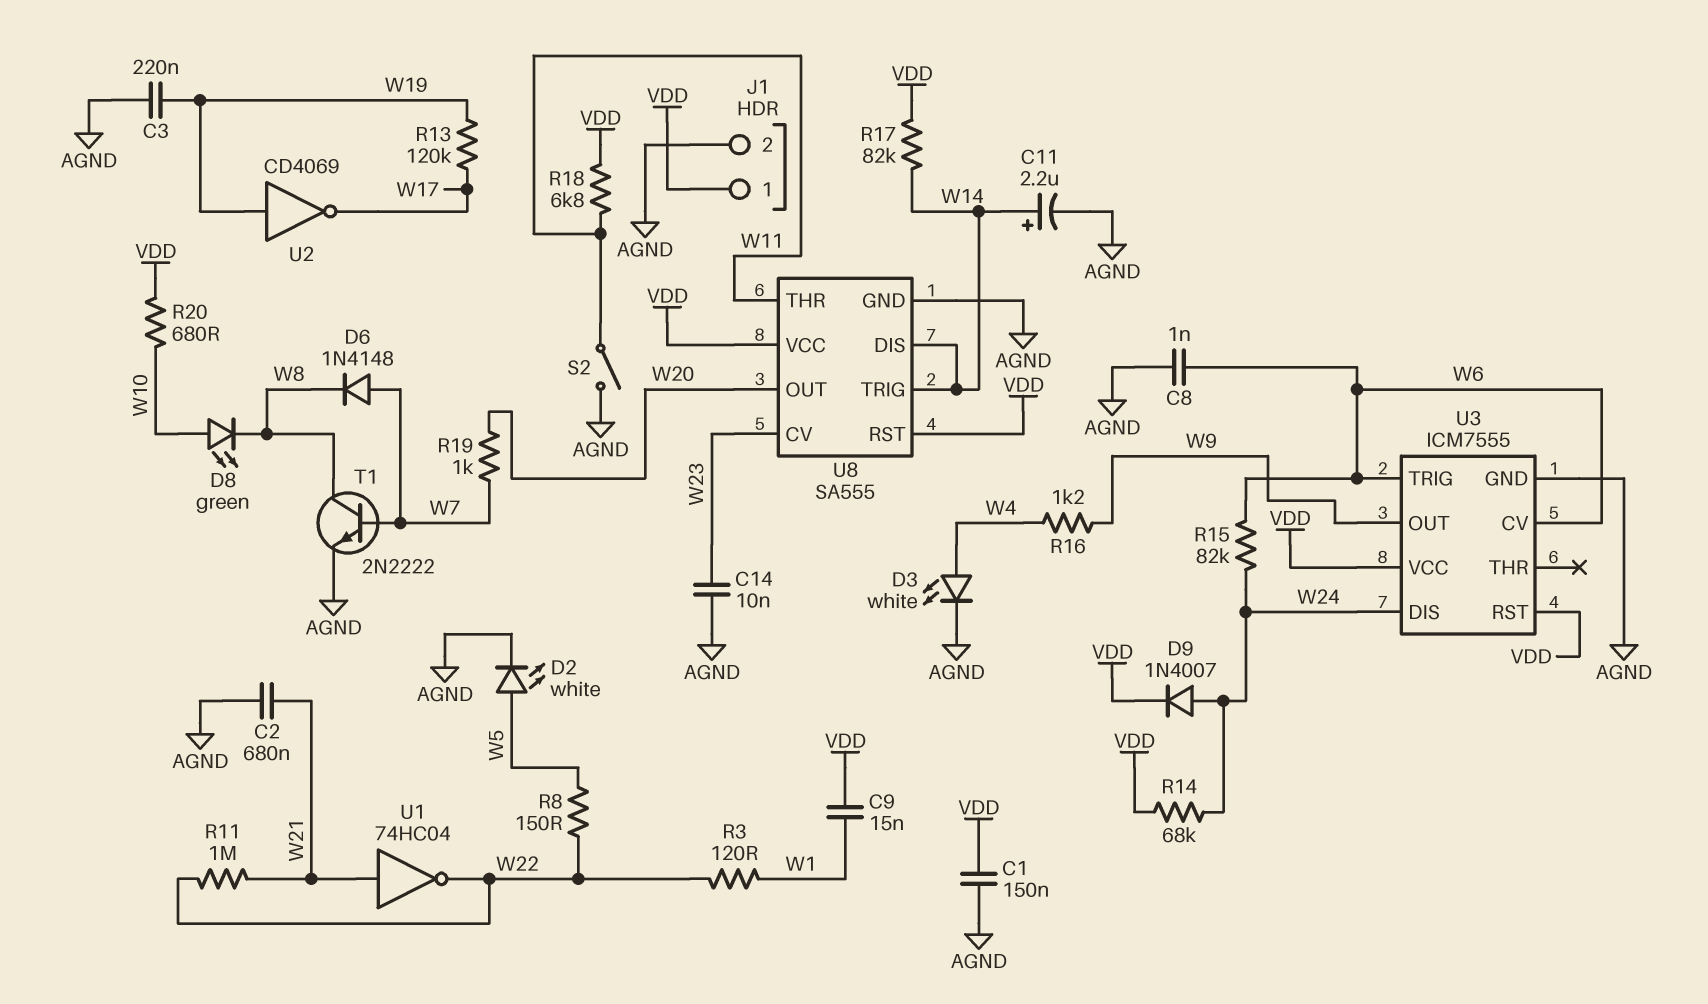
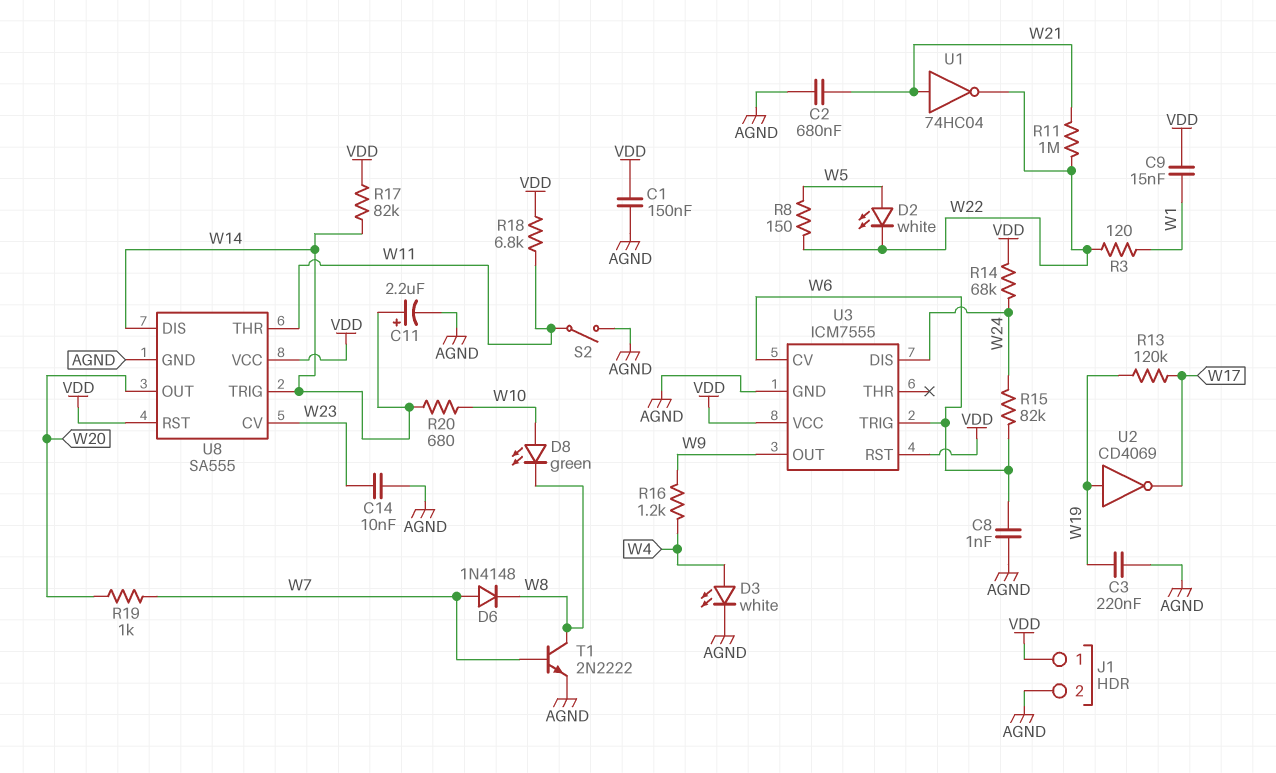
D2: LED white (A W5, K AGND) -> LED white (A W5, K W22)
D9: diode 1N4007 (A W24, K VDD) -> none
R20: 680 (VDD, W10) -> 680 (W10, W14)

